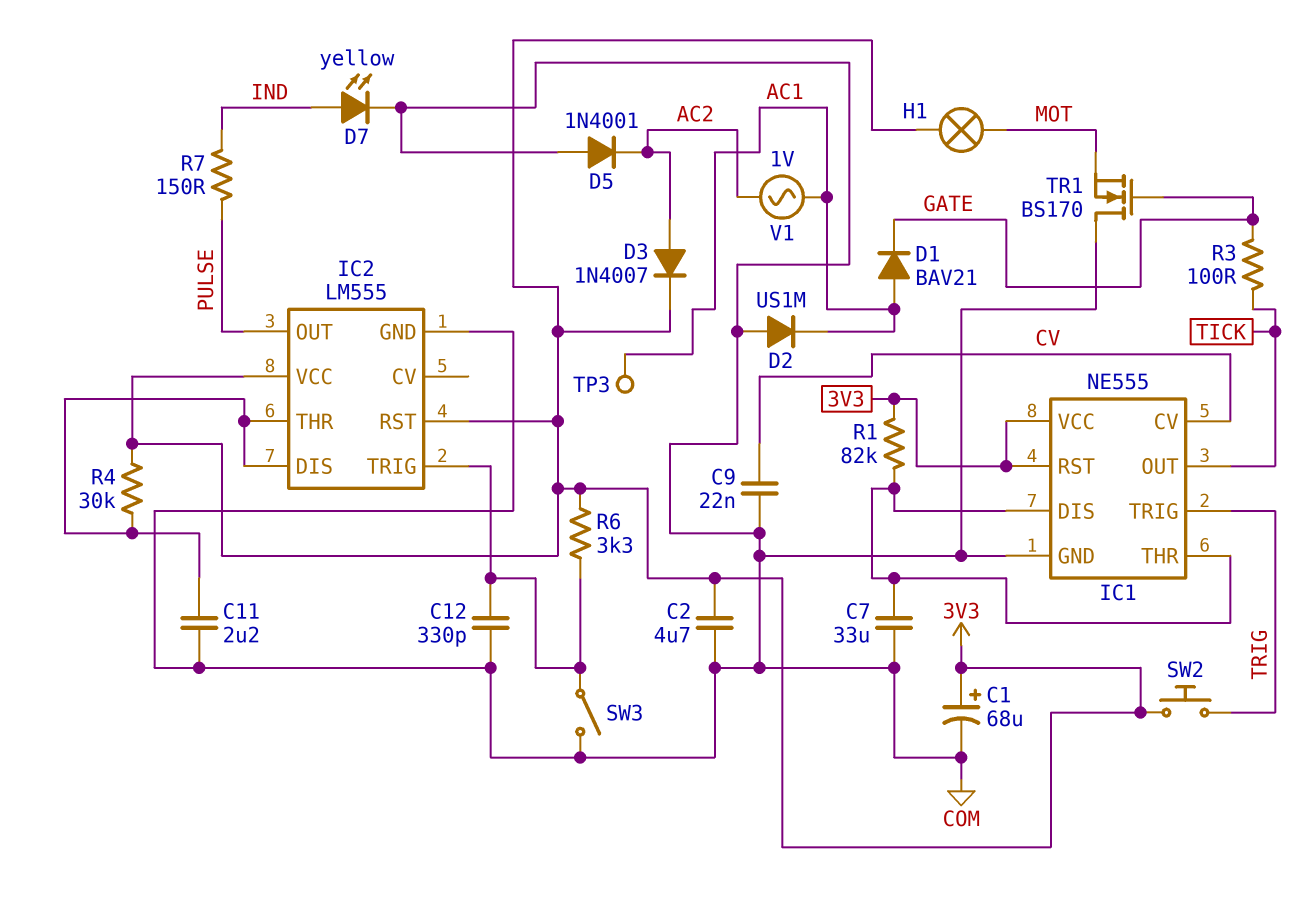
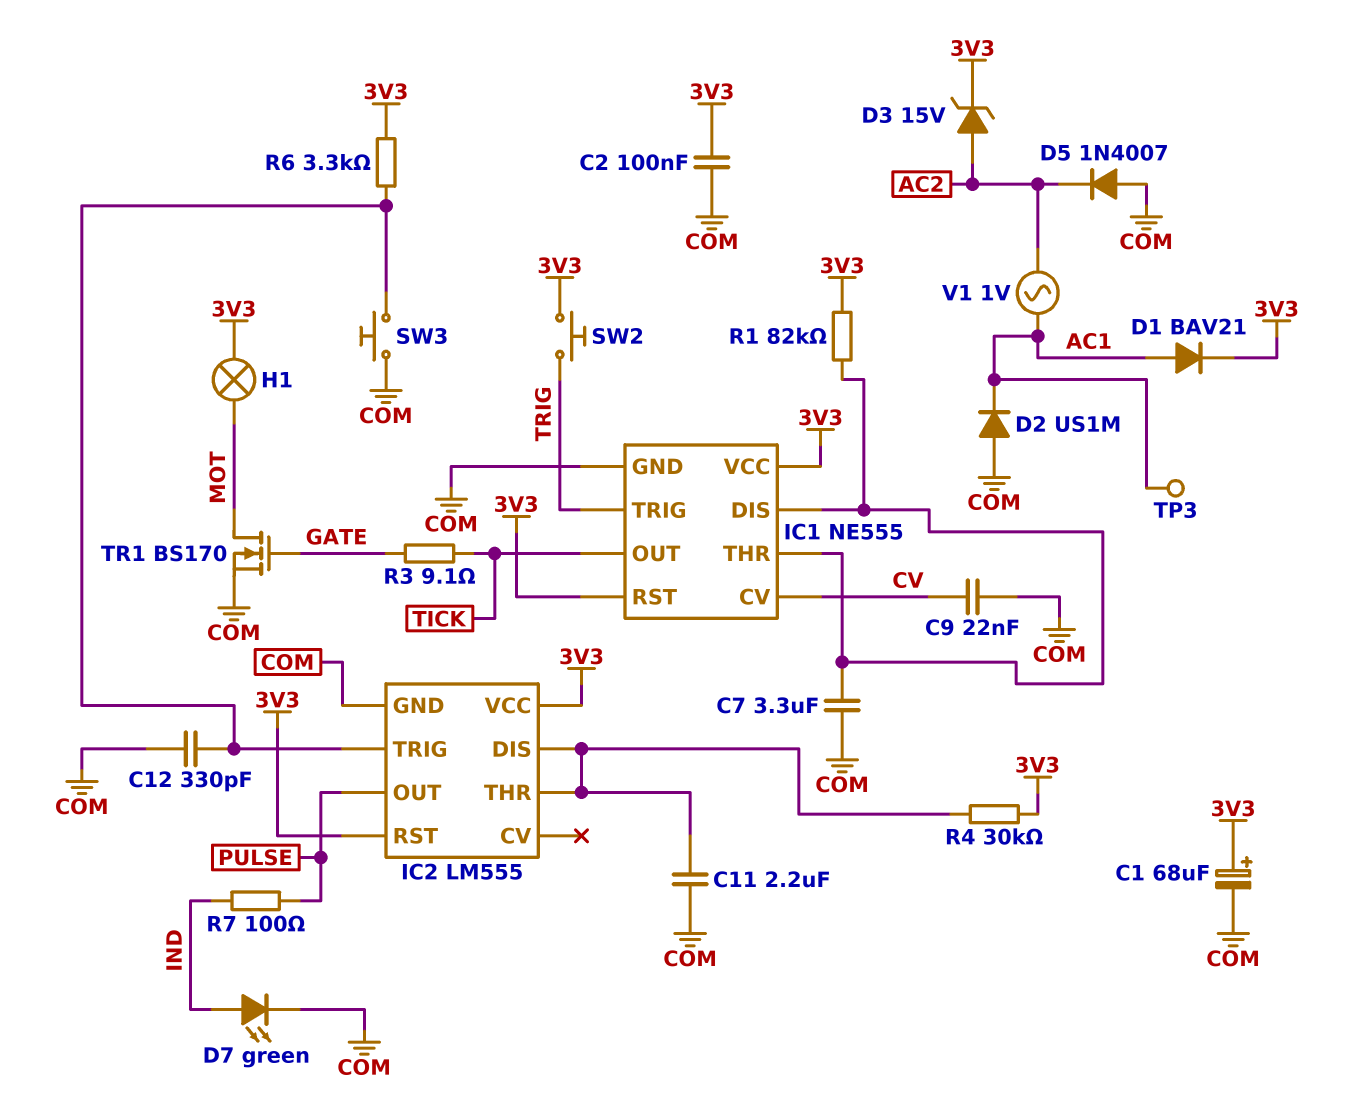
C2: 4.7uF (3V3, COM) -> 100nF (3V3, COM)
C7: 33uF (COM, IC1/DIS) -> 3.3uF (COM, IC1/DIS)
D1: diode BAV21 (A AC1, K GATE) -> diode BAV21 (A AC1, K 3V3)
D3: diode 1N4007 (A AC2, K 3V3) -> zener 15V (A AC2, K 3V3)
D5: diode 1N4001 (A COM, K AC2) -> diode 1N4007 (A COM, K AC2)
D7: LED yellow (A IND, K COM) -> LED green (A IND, K COM)
R3: 100 (GATE, TICK) -> 9.1 (GATE, TICK)
R7: 150 (IND, PULSE) -> 100 (IND, PULSE)
SW3: switch (COM, IC2/TRIG) -> button (COM, IC2/TRIG)
TR1: NMOS BS170 (G GATE, D COM, S MOT) -> NMOS BS170 (G GATE, D MOT, S COM)

